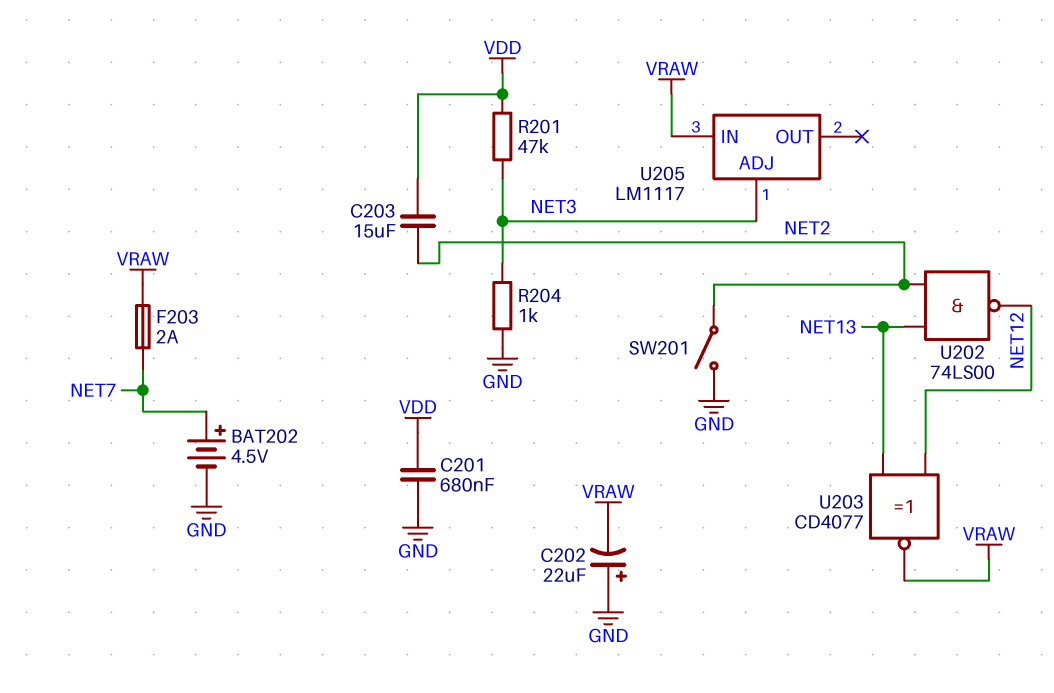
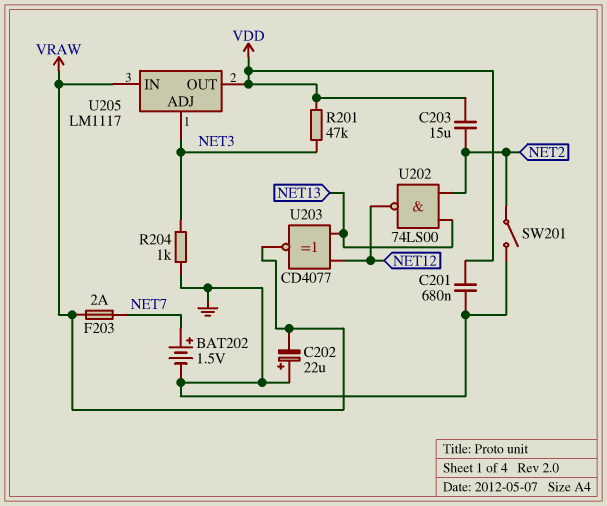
BAT202: 4.5V (plus NET7, minus GND) -> 1.5V (plus NET7, minus GND)
U205 pin OUT: none -> VDD

